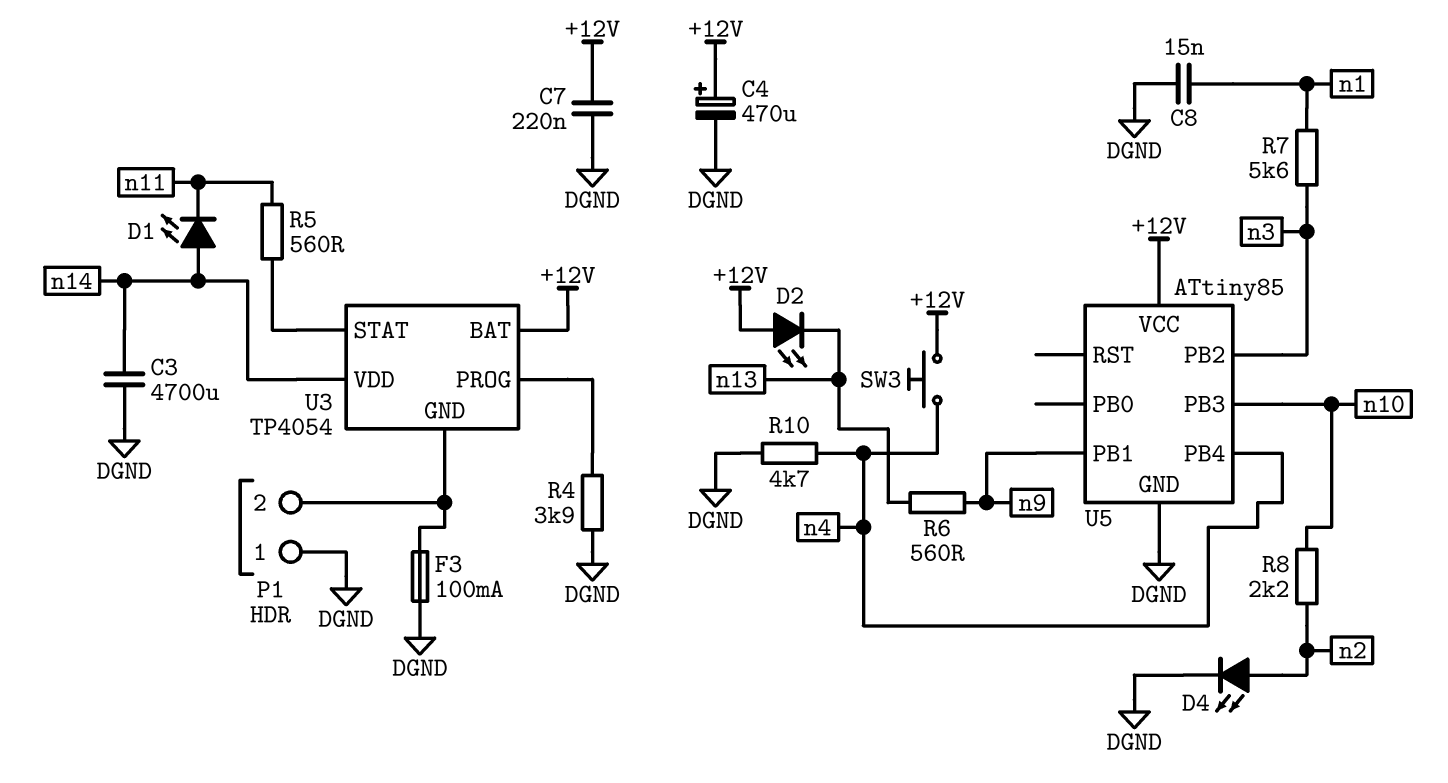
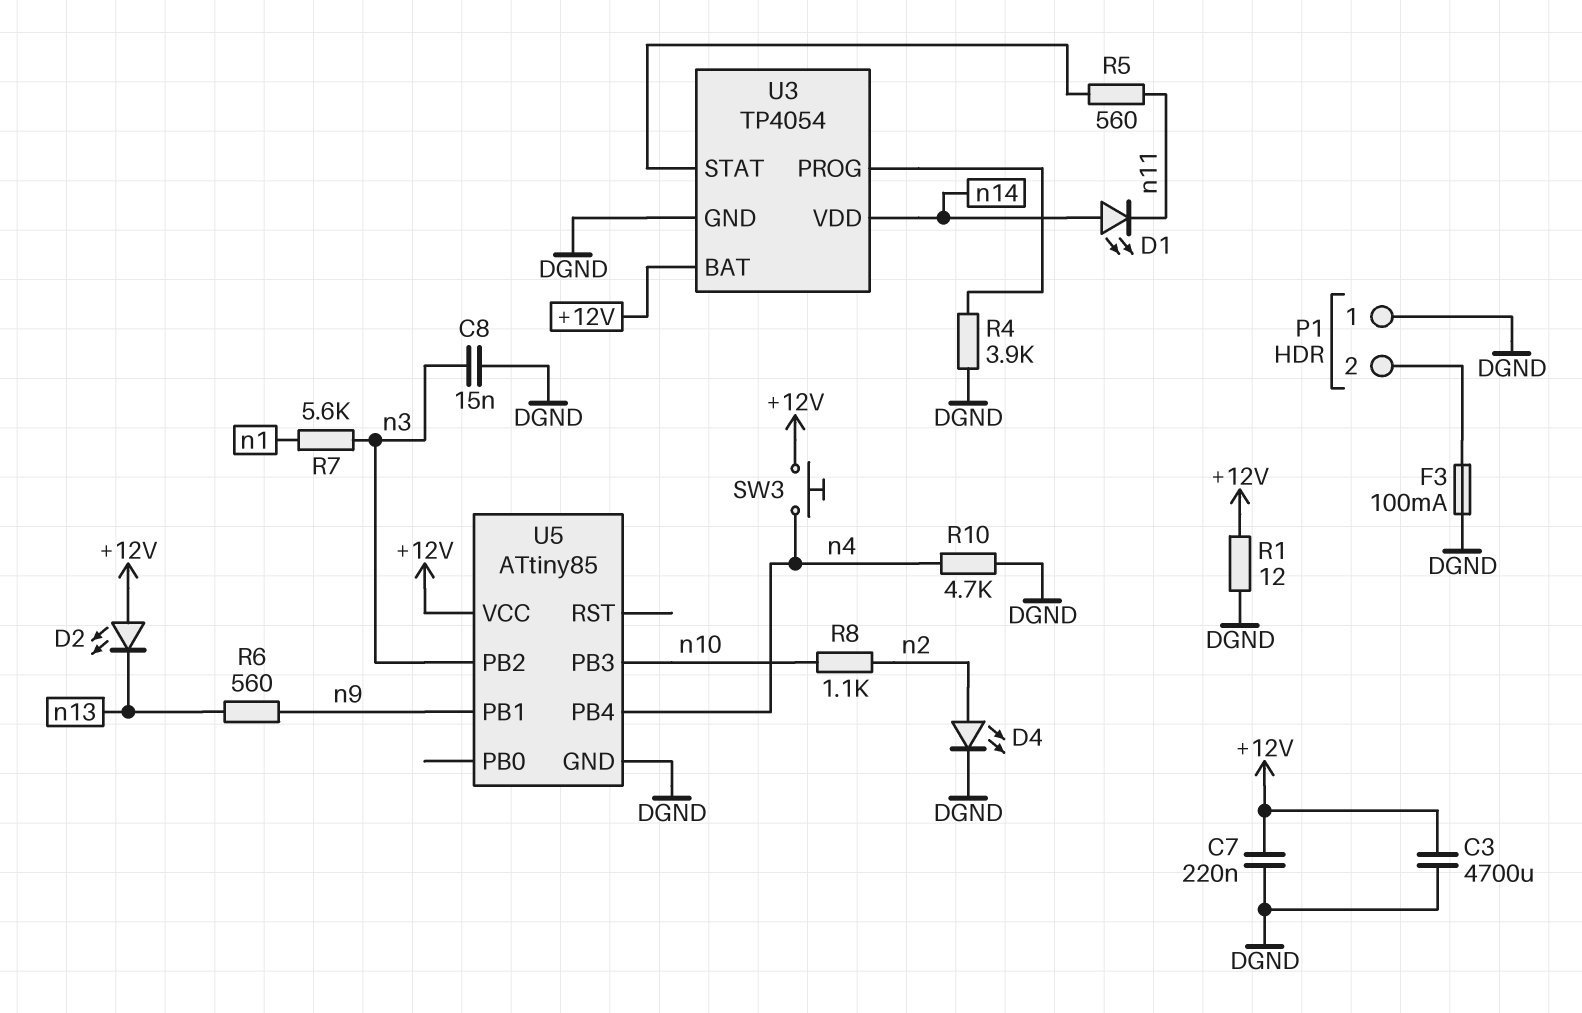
C3: 4700uF (DGND, n14) -> 4700uF (+12V, DGND)
C4: 470uF (plus +12V, minus DGND) -> none
C8: 15nF (DGND, n1) -> 15nF (DGND, n3)
R1: none -> 12 (+12V, DGND)
R8: 2.2k (n2, n10) -> 1.1k (n2, n10)
U3 pin GND: P1/2 -> DGND

